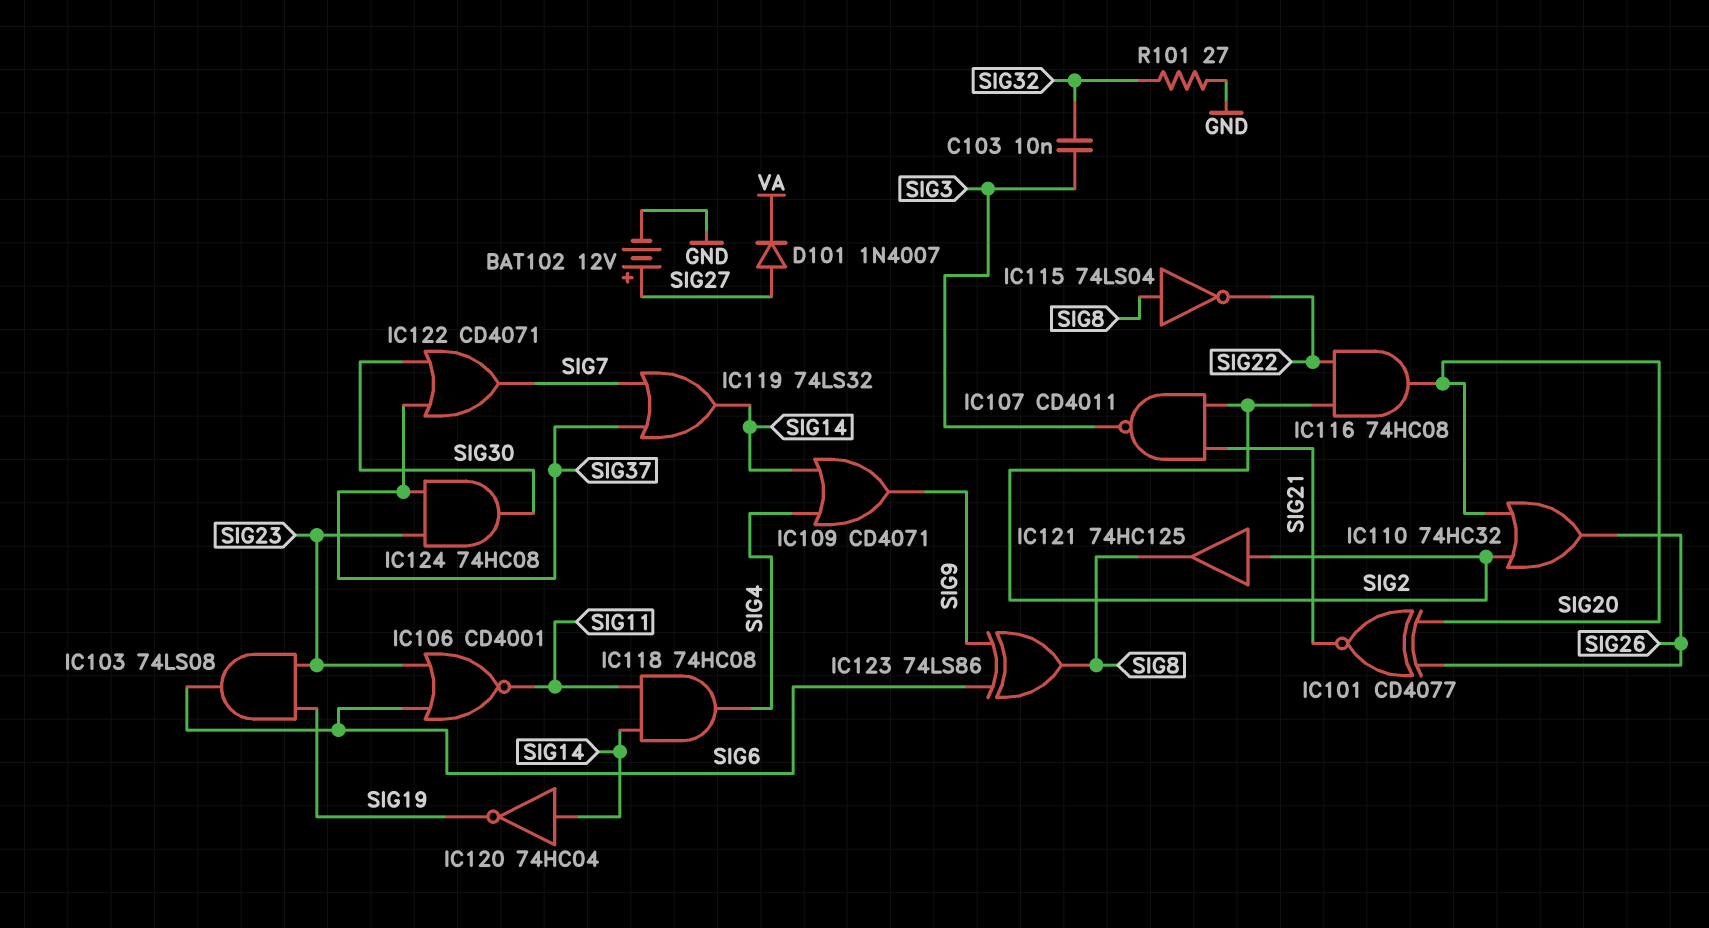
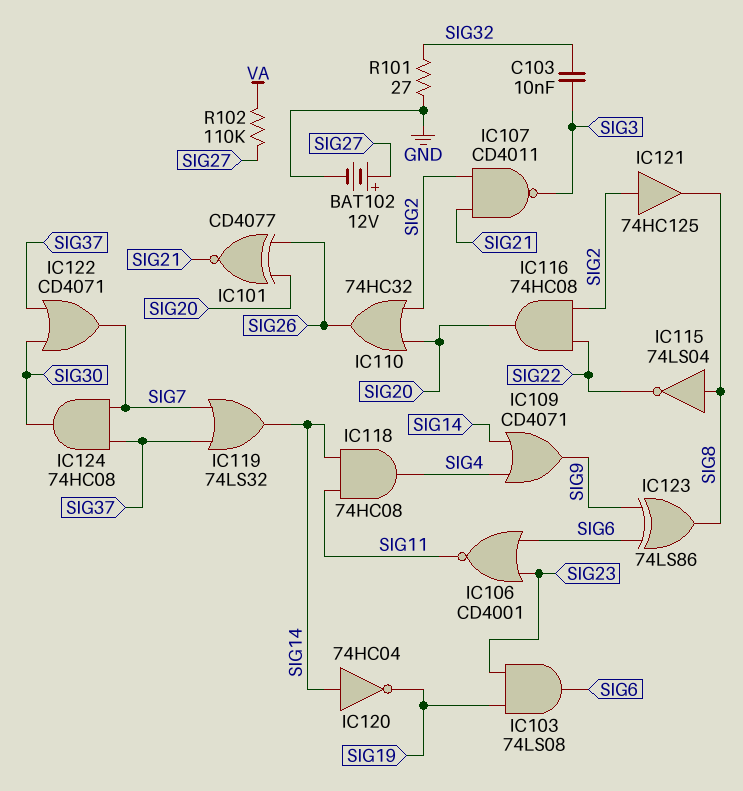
D101: diode 1N4007 (A SIG27, K VA) -> none
IC124: AND 74HC08 (in SIG23, in SIG37, out SIG30) -> AND 74HC08 (in SIG7, in SIG37, out SIG30)
R102: none -> 110k (SIG27, VA)

